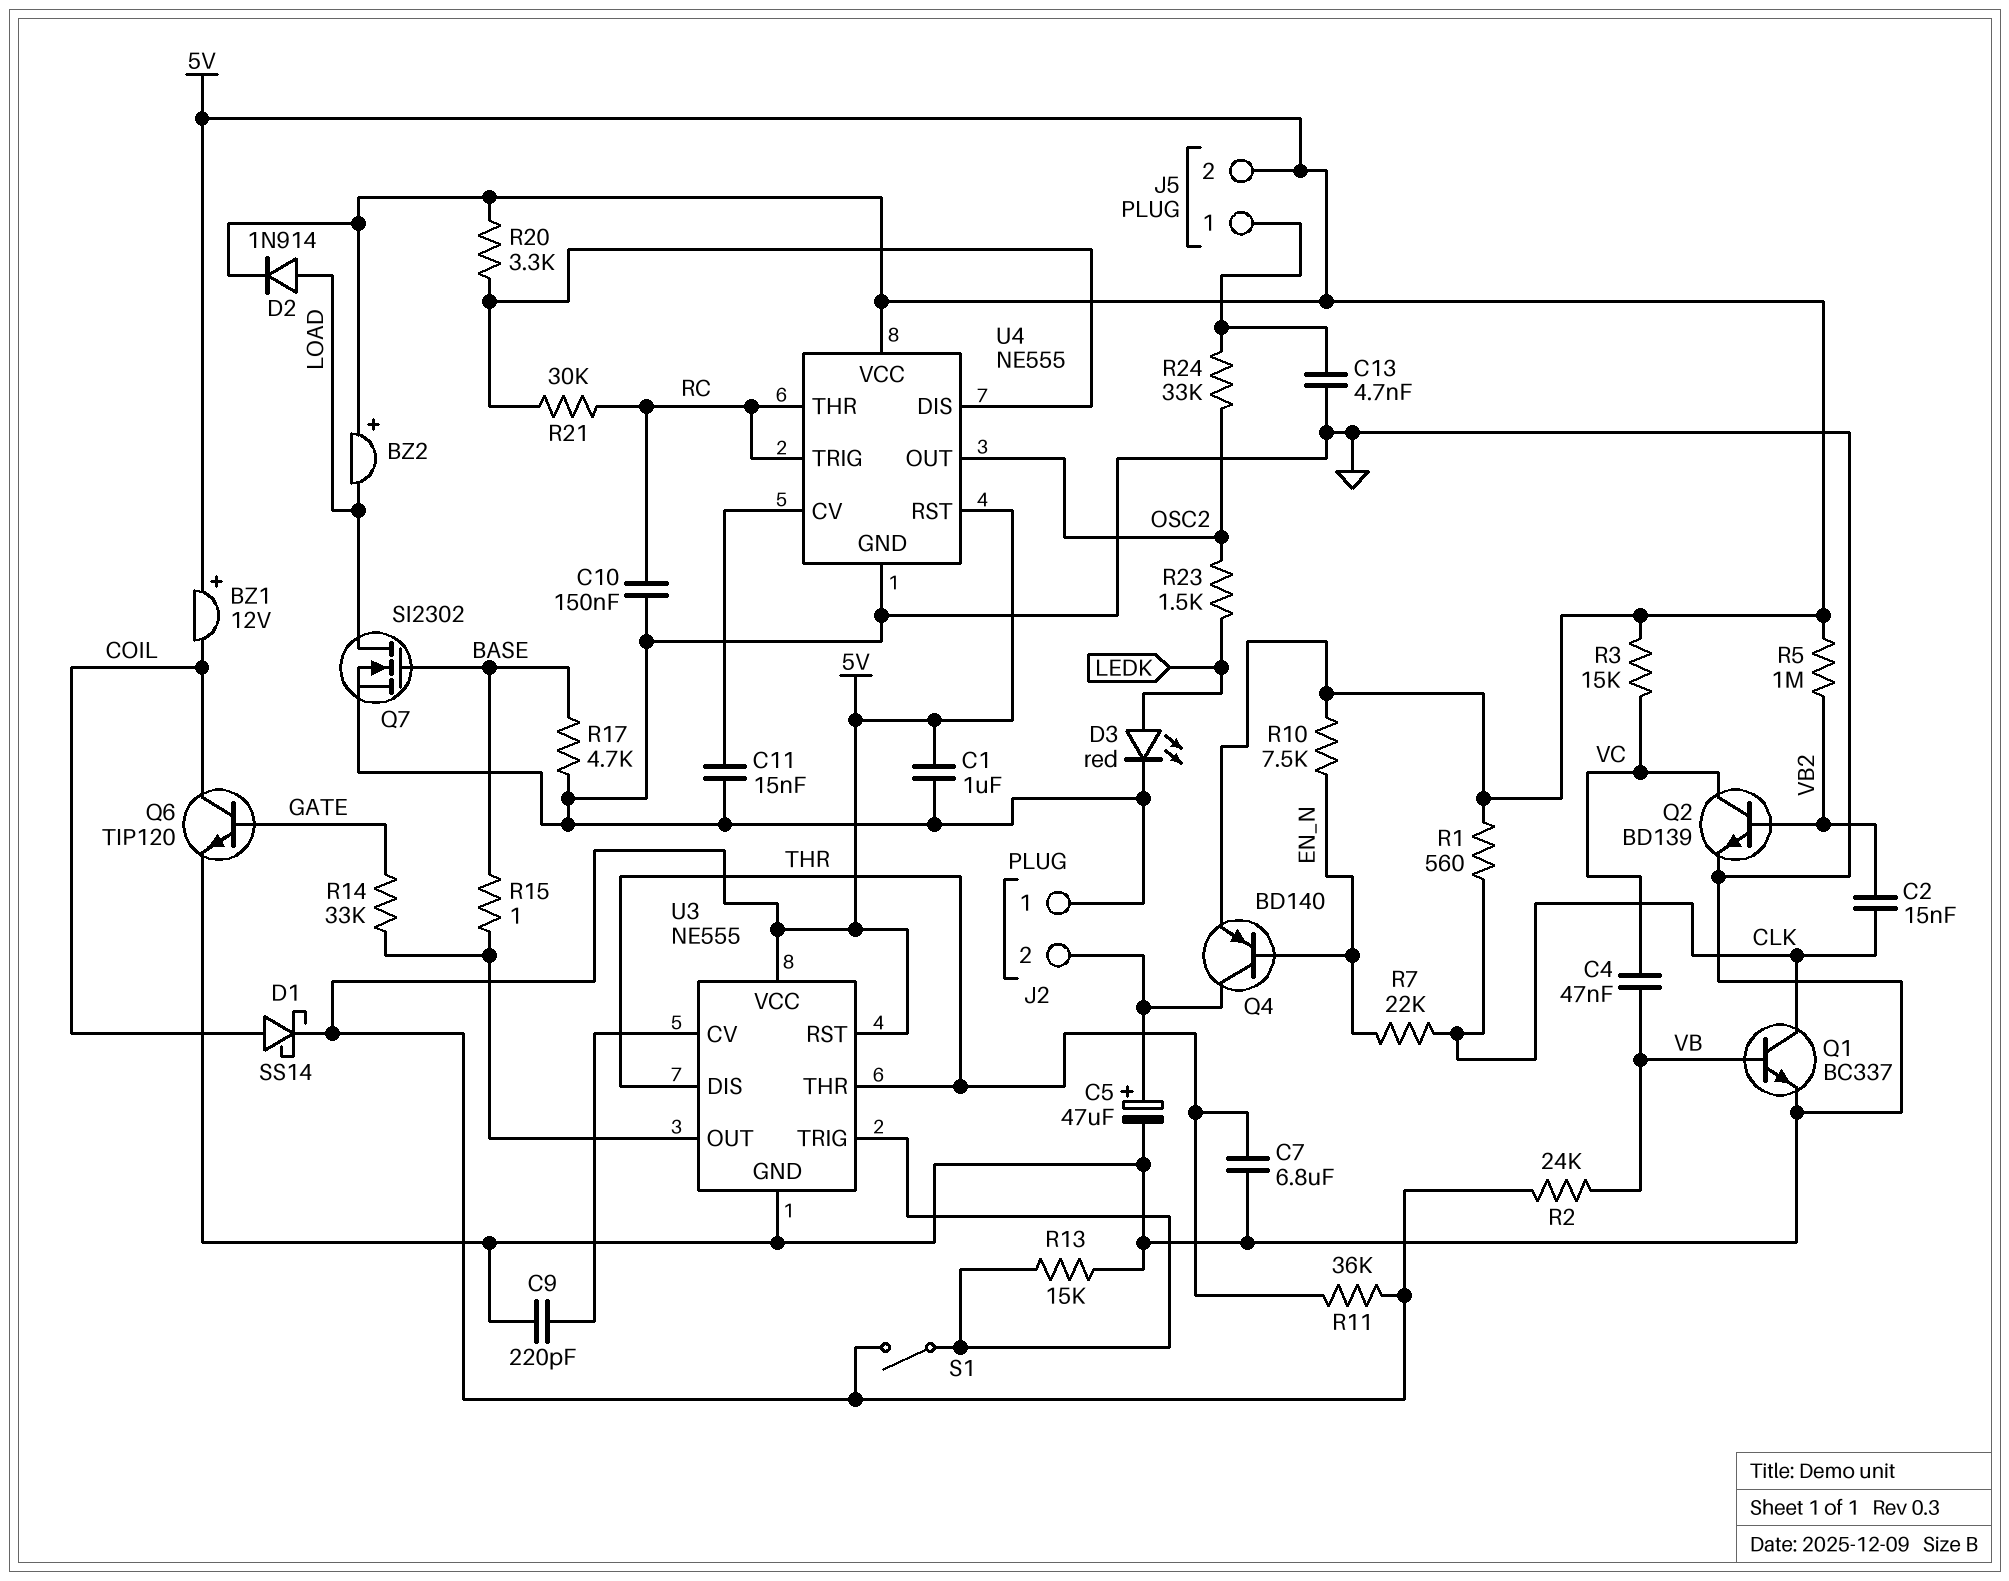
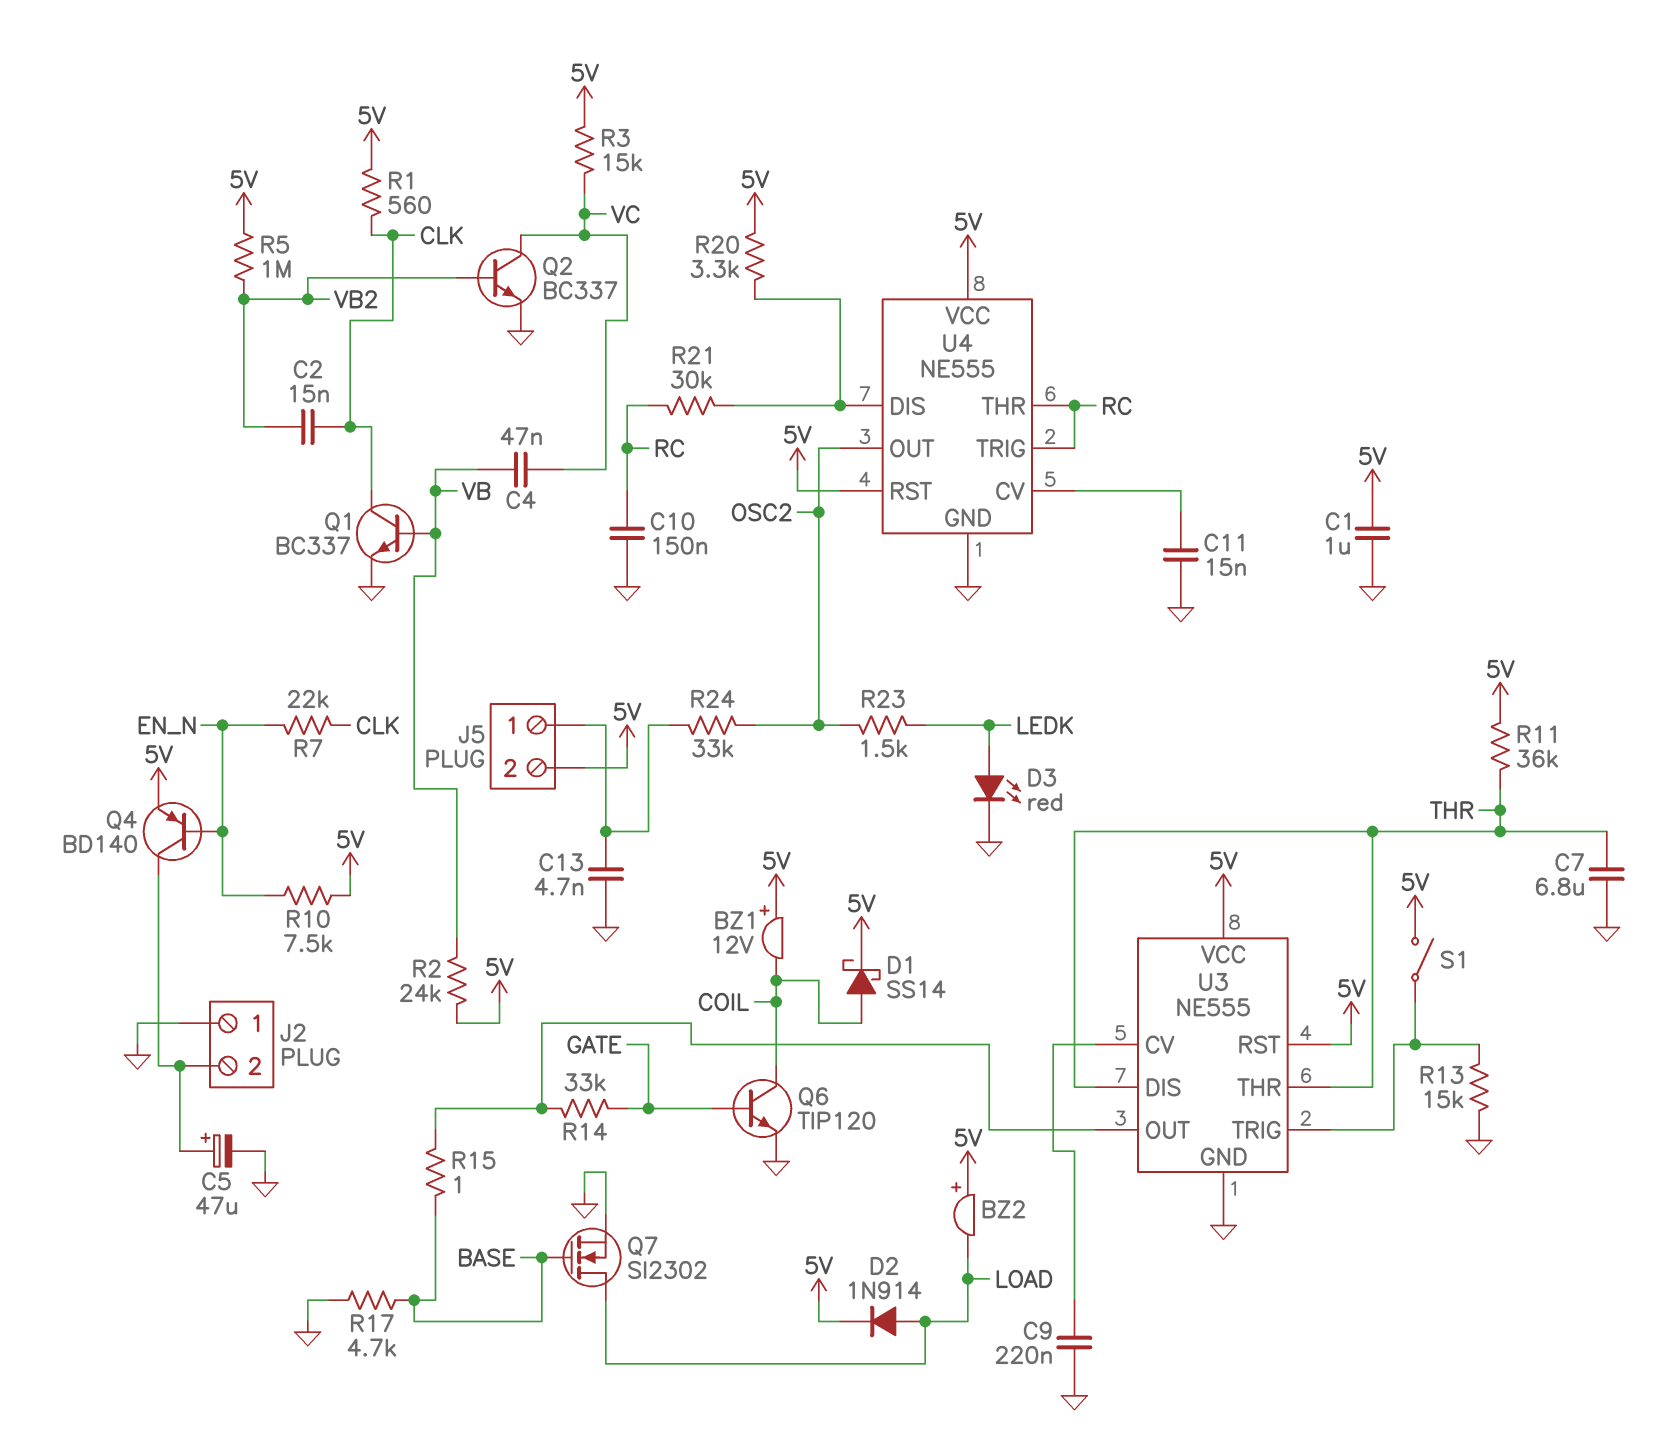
C9: 220pF (GND, U3/CV) -> 220nF (GND, U3/CV)
Q2: NPN BD139 (B VB2, C VC, E GND) -> NPN BC337 (B VB2, C VC, E GND)

